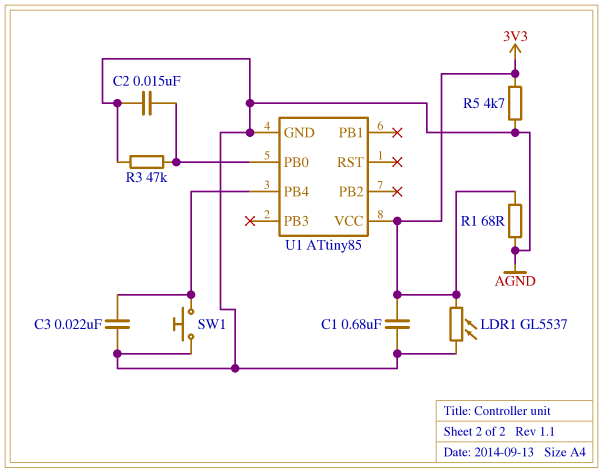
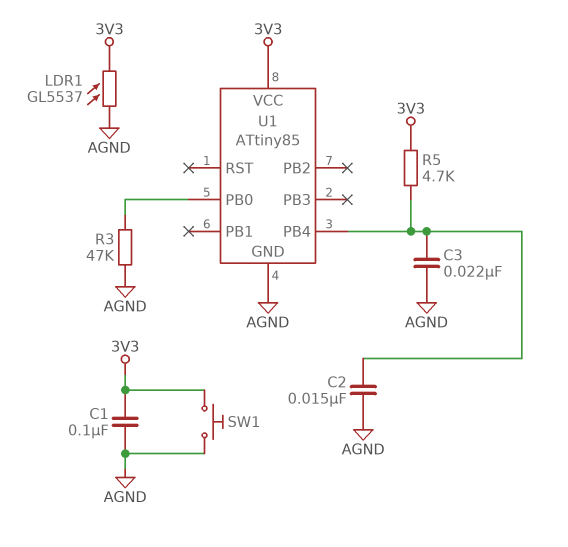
C1: 680nF (3V3, AGND) -> 100nF (3V3, AGND)
C2: 15nF (AGND, U1/PB0) -> 15nF (AGND, U1/PB4)
R1: 68 (3V3, AGND) -> none
R5: 4.7k (3V3, AGND) -> 4.7k (3V3, U1/PB4)
SW1: button (AGND, U1/PB4) -> button (3V3, AGND)

